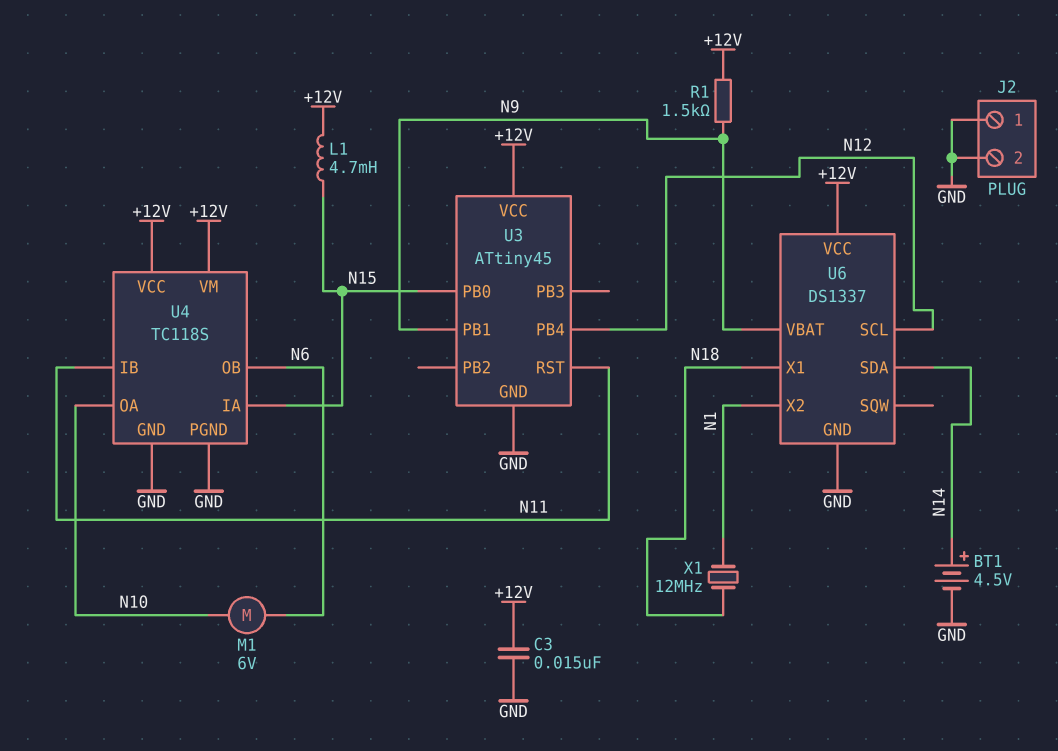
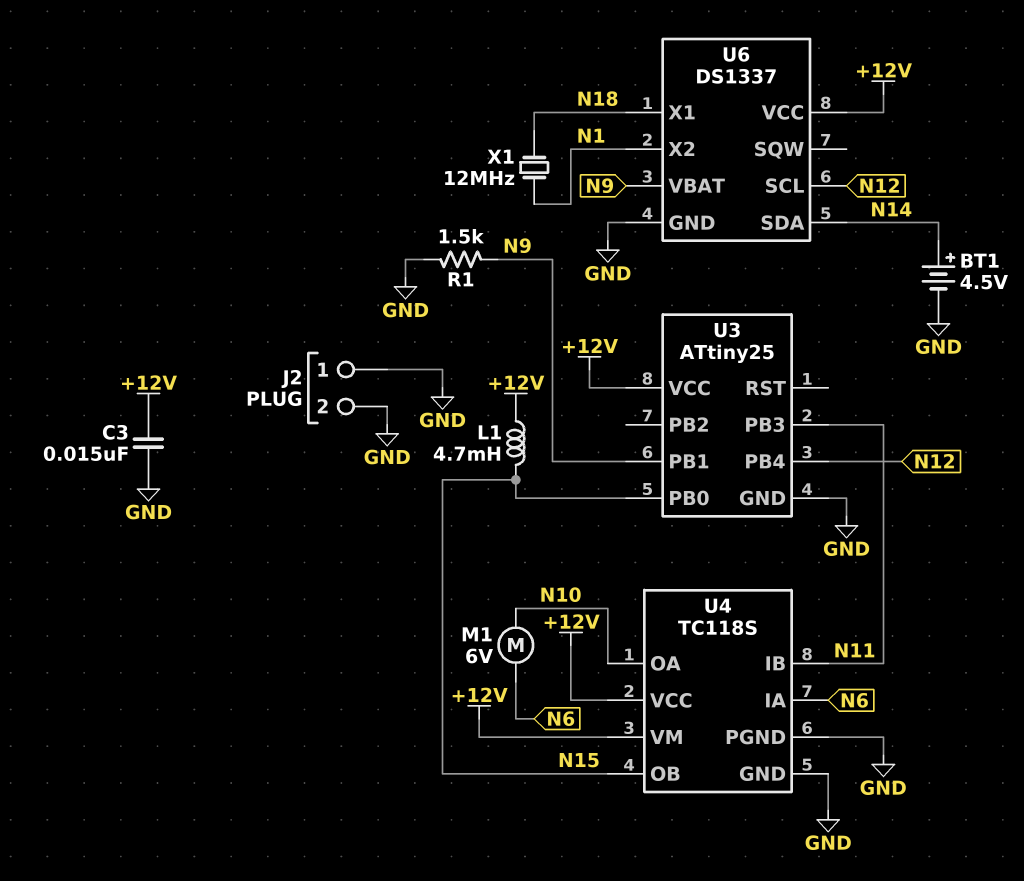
R1: 1.5k (+12V, N9) -> 1.5k (GND, N9)
U3: ATtiny45 -> ATtiny25
U3 pin PB3: none -> N11
U3 pin RST: N11 -> none
U4 pin IA: N15 -> N6
U4 pin OB: N6 -> N15

